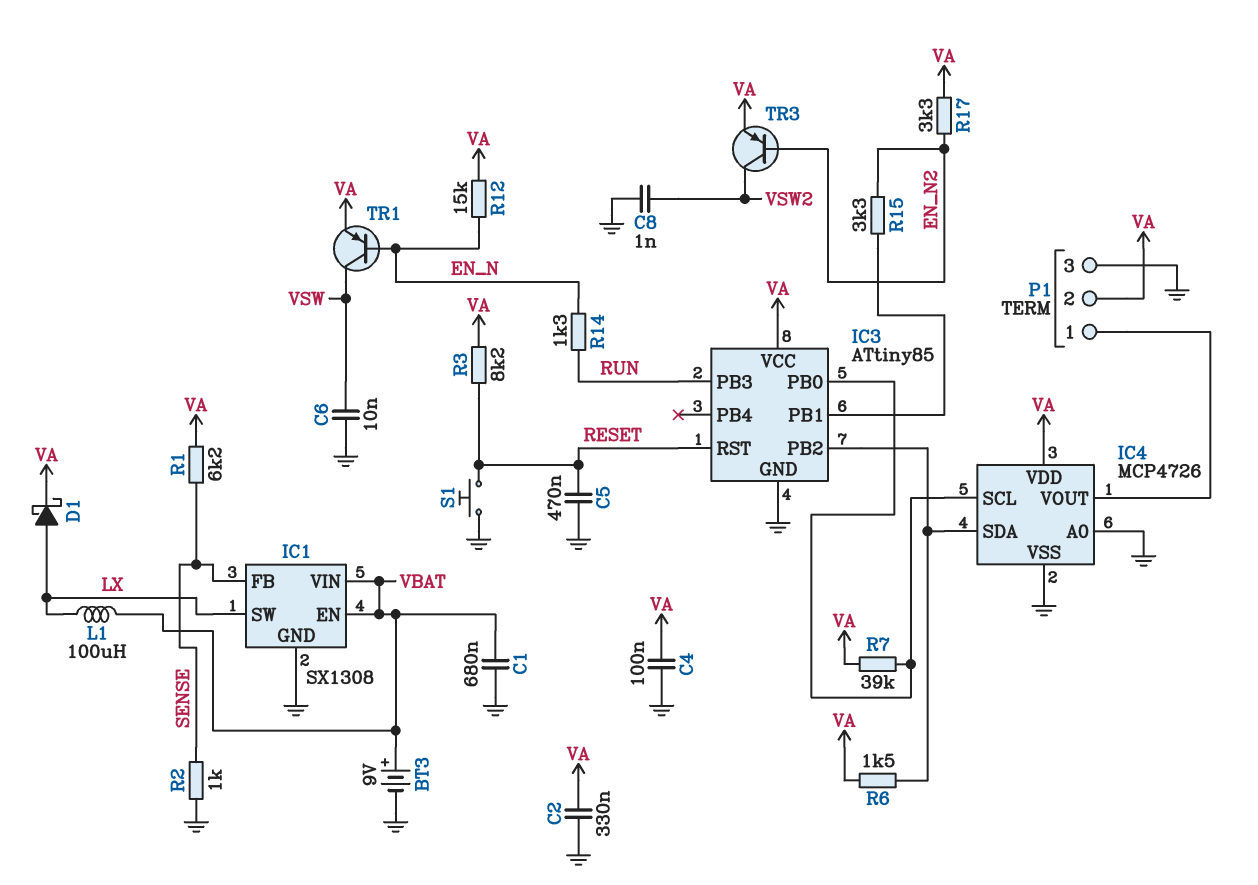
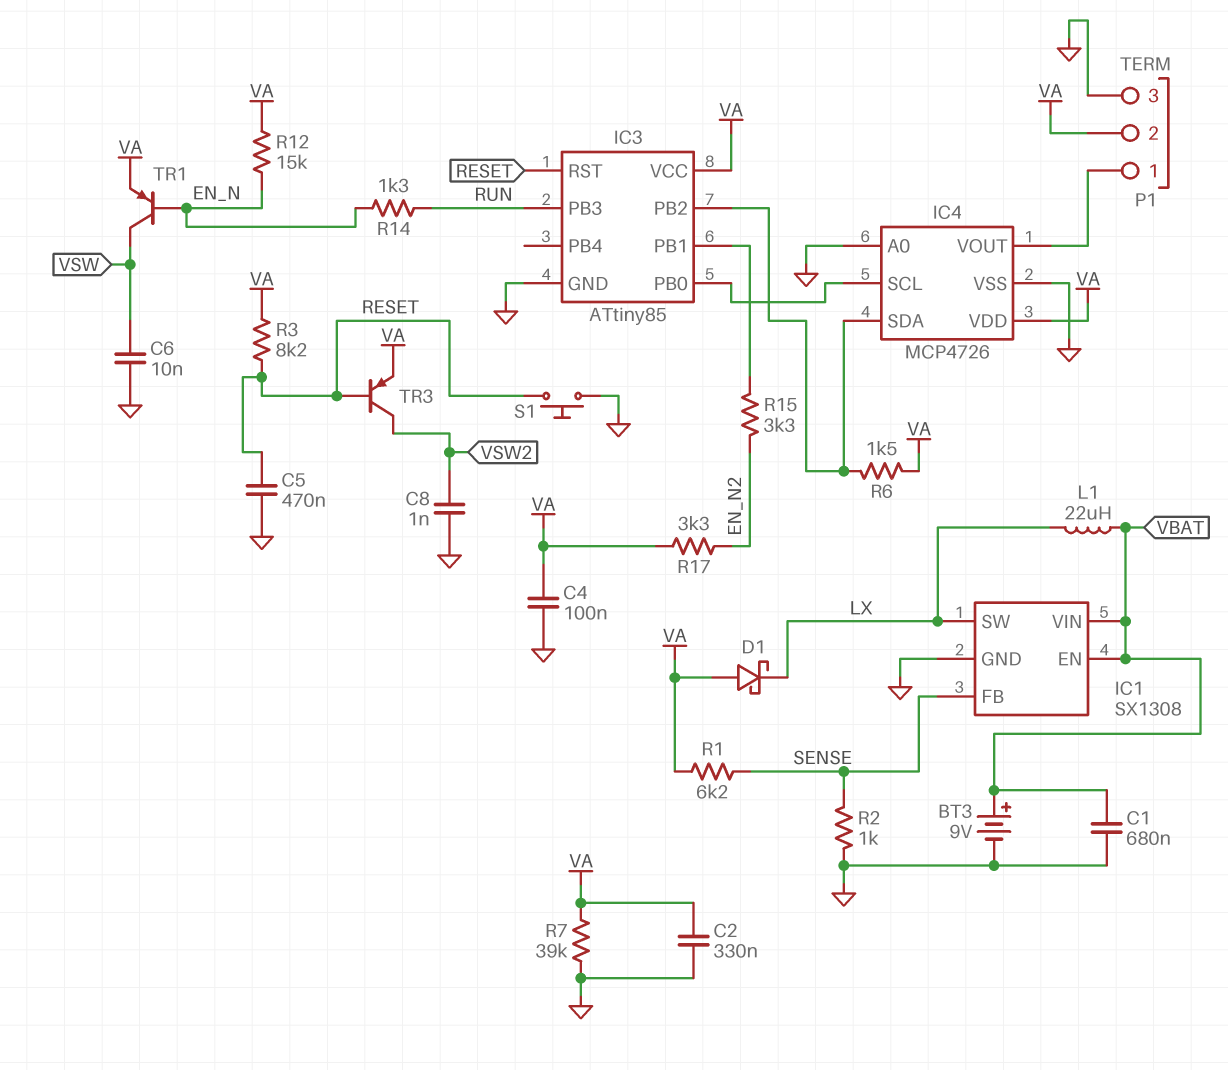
D1: schottky (A LX, K VA) -> schottky (A VA, K LX)
L1: 100uH (LX, VBAT) -> 22uH (LX, VBAT)
R7: 39k (IC3/PB0, VA) -> 39k (GND, VA)
TR3: PNP (B EN_N2, C VSW2, E VA) -> PNP (B RESET, C VSW2, E VA)

